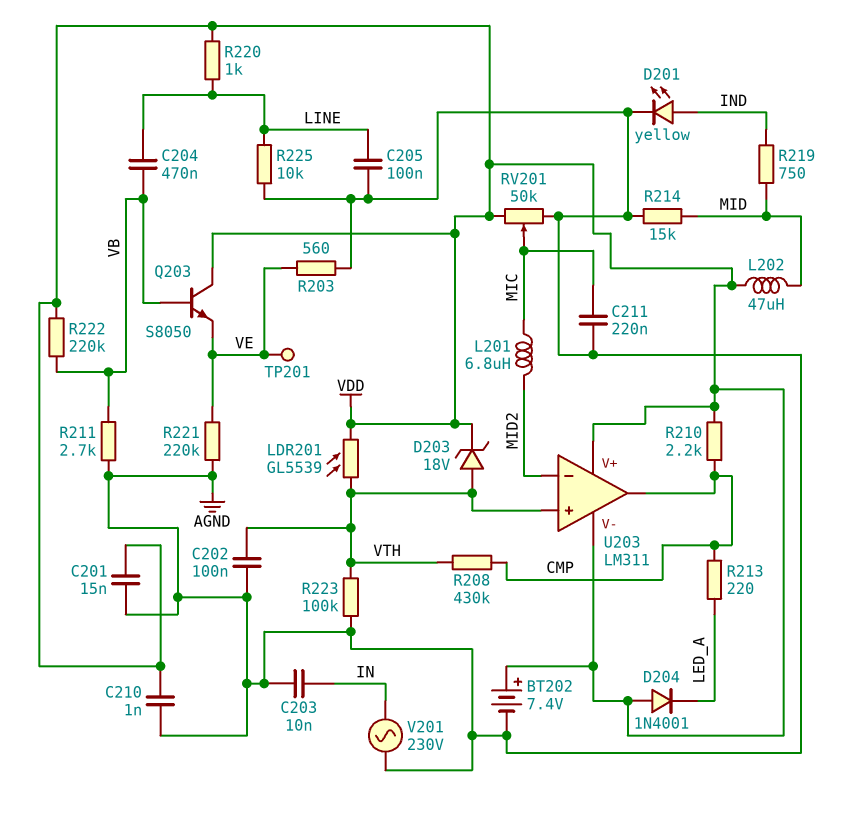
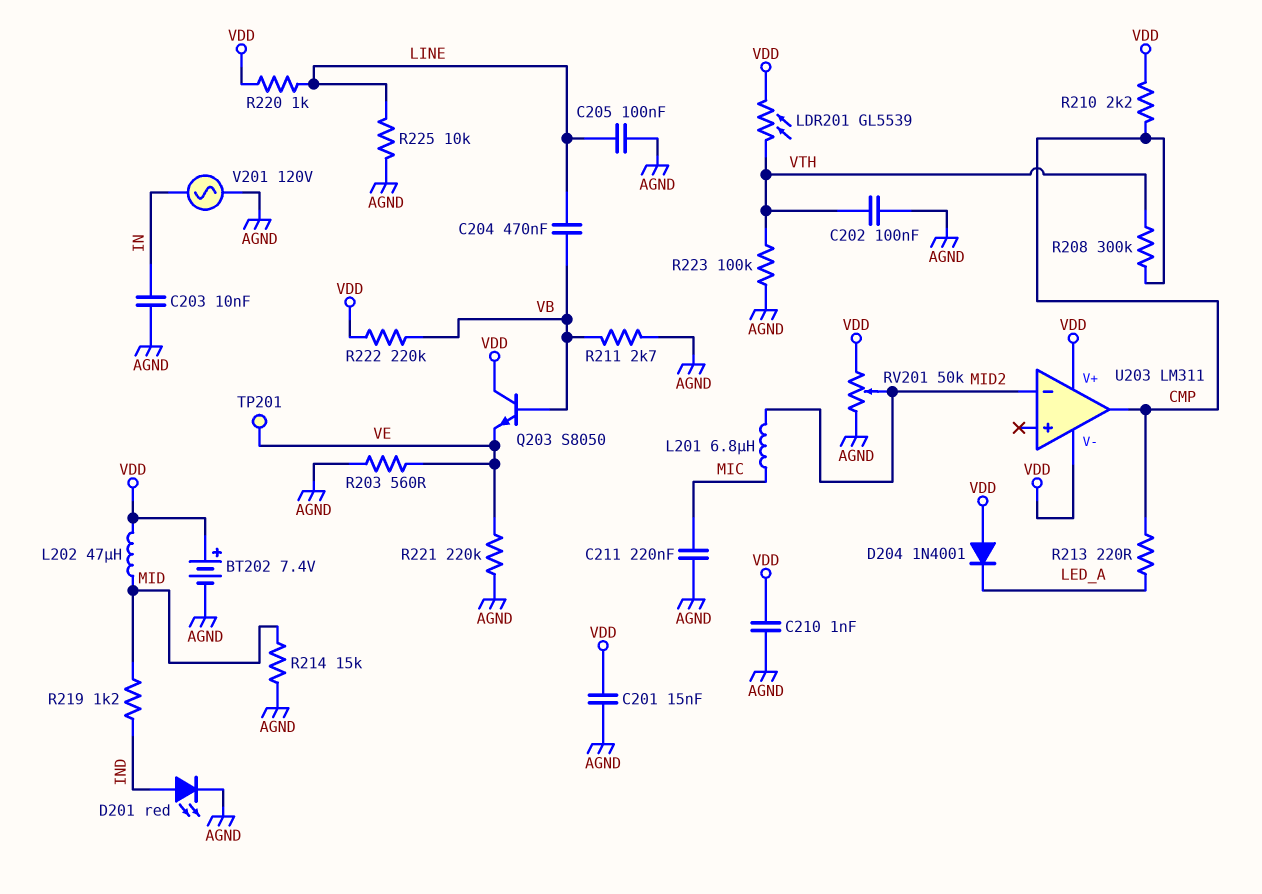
D201: LED yellow (A IND, K AGND) -> LED red (A IND, K AGND)
D203: zener 18V (A VTH, K VDD) -> none
R208: 430k (CMP, VTH) -> 300k (CMP, VTH)
R219: 750 (IND, MID) -> 1.2k (IND, MID)
RV201: 50k (AGND, VDD, wiper MIC) -> 50k (AGND, VDD, wiper MID2)
U203 pin in+: VTH -> none
V201: AC 230V (AGND, IN) -> AC 120V (AGND, IN)

